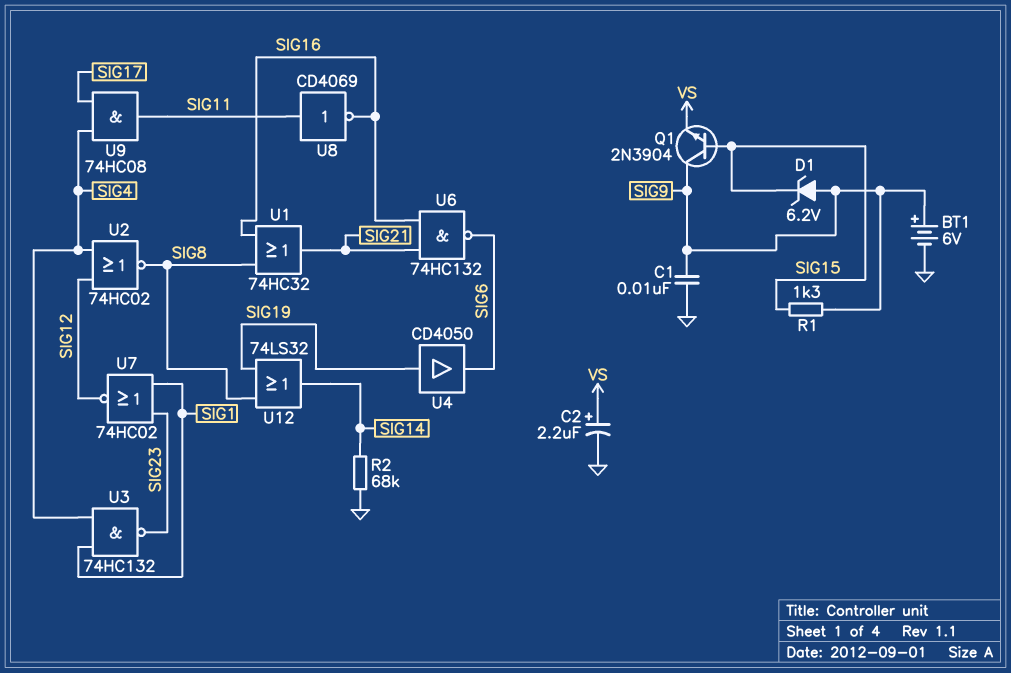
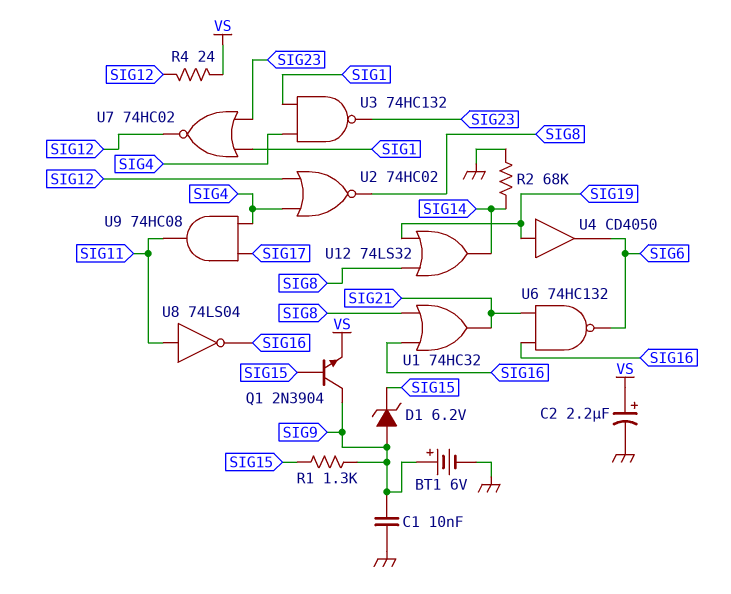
R4: none -> 24 (SIG12, VS)
U8: NOT CD4069 (in SIG11, out SIG16) -> NOT 74LS04 (in SIG11, out SIG16)

